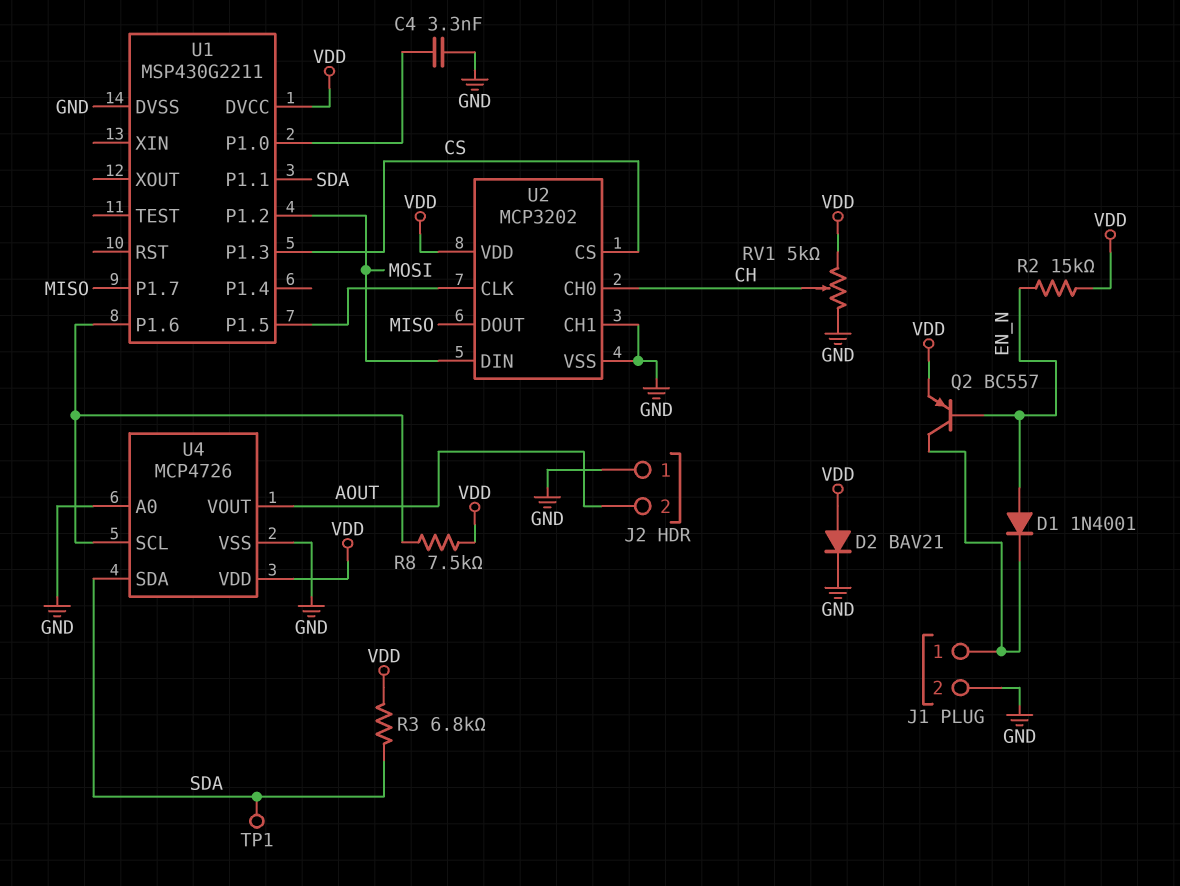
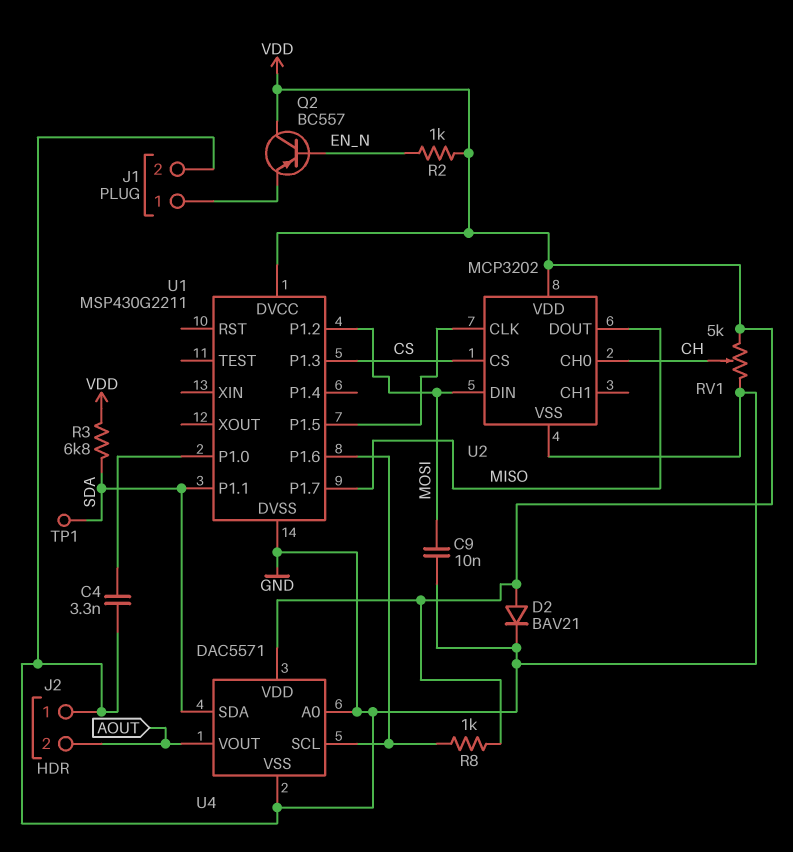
C9: none -> 10nF (GND, MOSI)
D1: diode 1N4001 (A EN_N, K J1/1) -> none
Q2: PNP BC557 (B EN_N, C J1/1, E VDD) -> PNP BC557 (B EN_N, C VDD, E J1/1)
R2: 15k (EN_N, VDD) -> 1k (EN_N, VDD)
R8: 7.5k (U1/P1.6, VDD) -> 1k (U1/P1.6, VDD)
U2 pin CH1: GND -> none
U4: MCP4726 -> DAC5571

